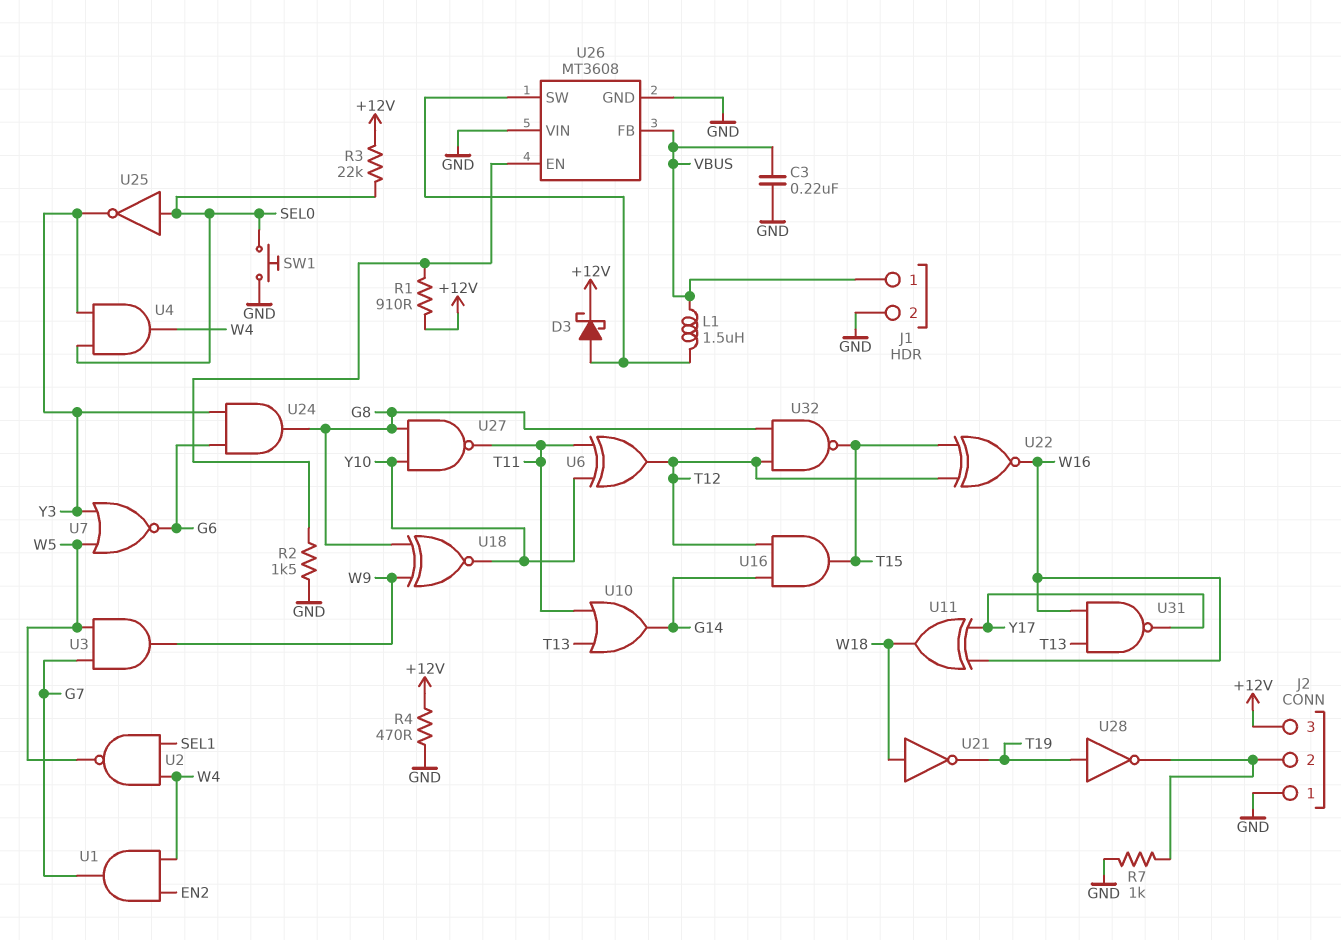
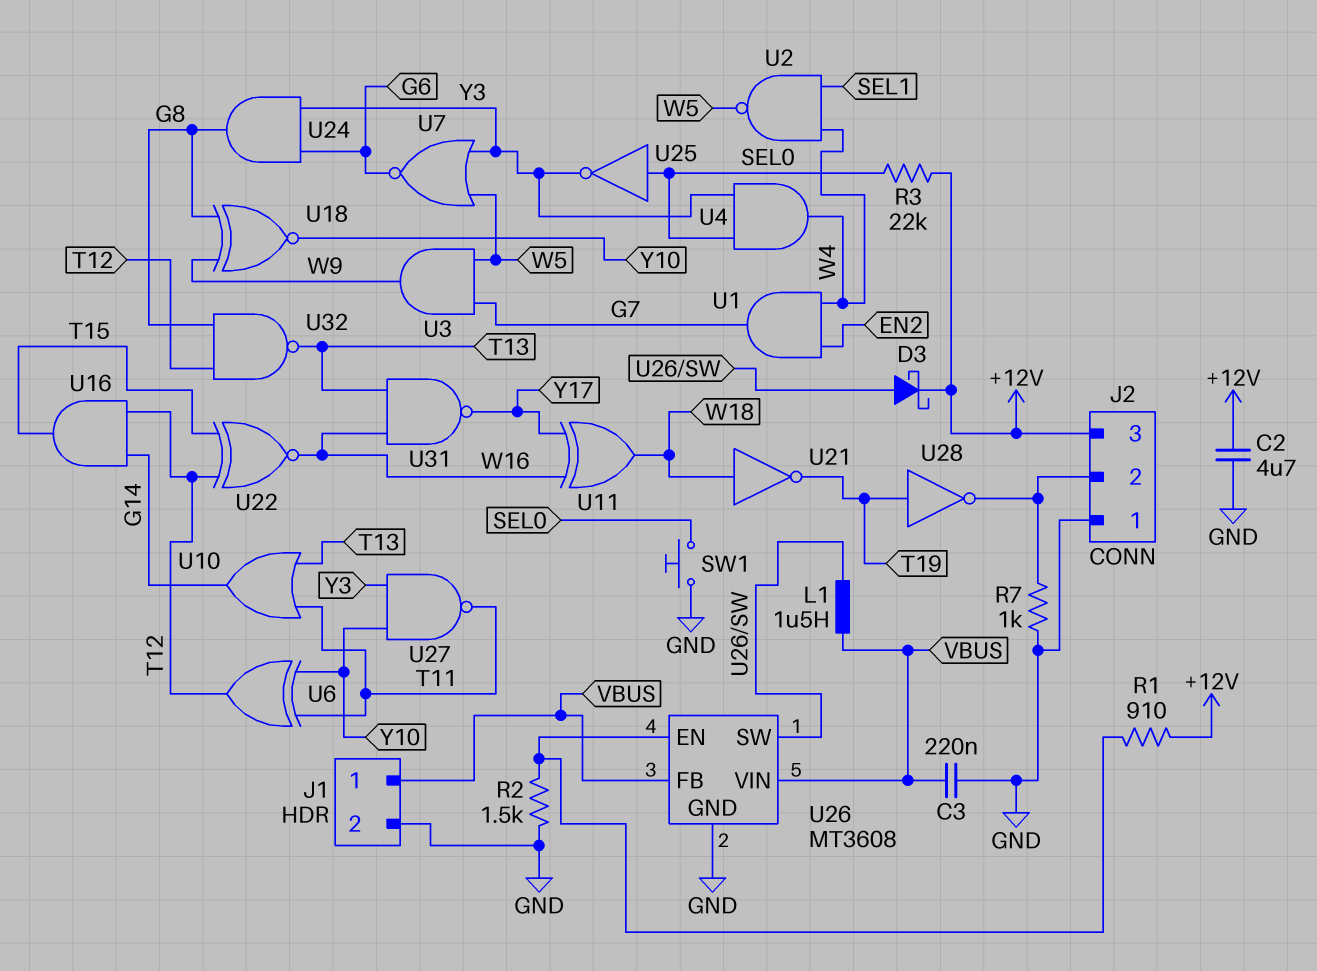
C2: none -> 4.7uF (+12V, GND)
R4: 470 (+12V, GND) -> none
U26 pin VIN: GND -> VBUS
U27: NAND (in G8, in Y10, out T11) -> NAND (in Y3, in Y10, out T11)
U32: NAND (in G8, in T12, out T15) -> NAND (in G8, in T12, out T13)

